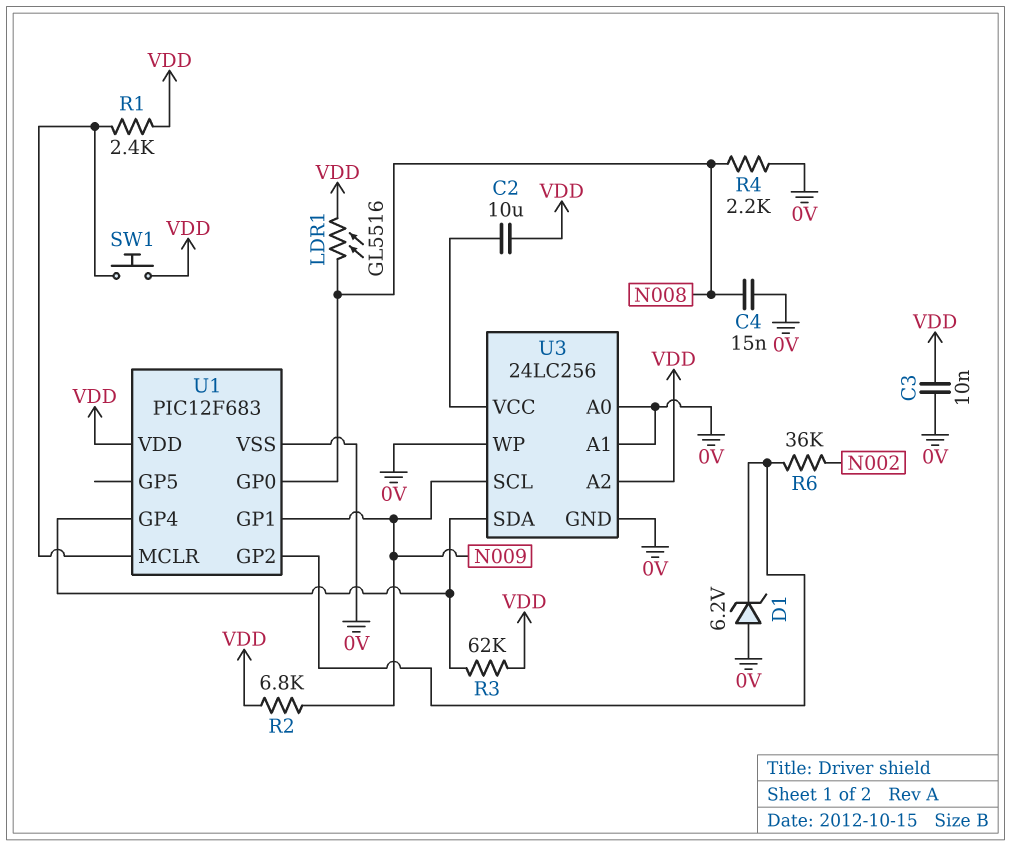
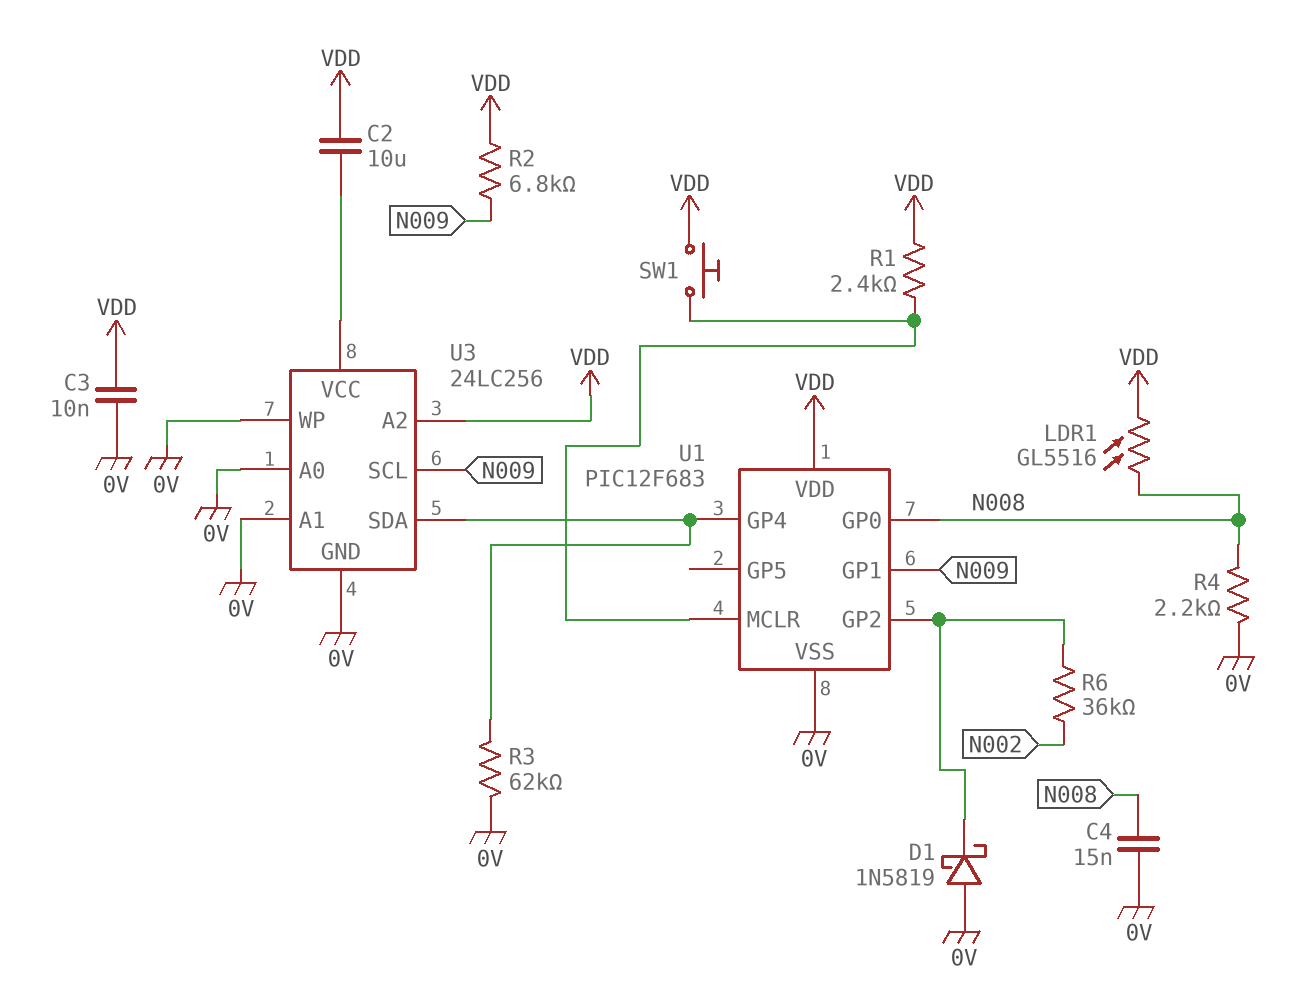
D1: zener 6.2V (A 0V, K U1/GP2) -> schottky 1N5819 (A 0V, K U1/GP2)
R3: 62k (U1/GP4, VDD) -> 62k (0V, U1/GP4)

